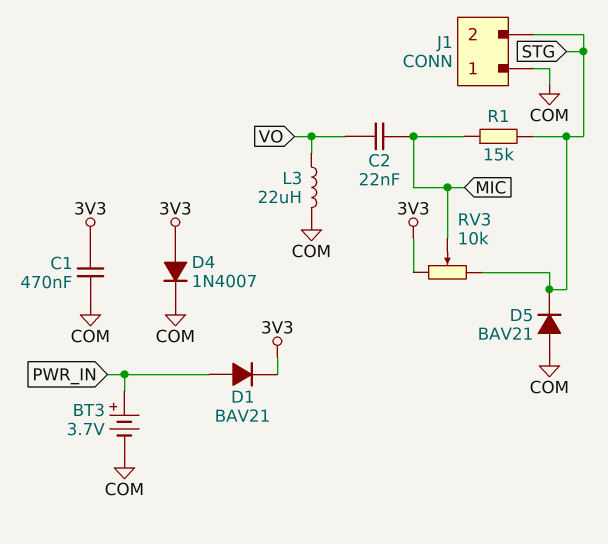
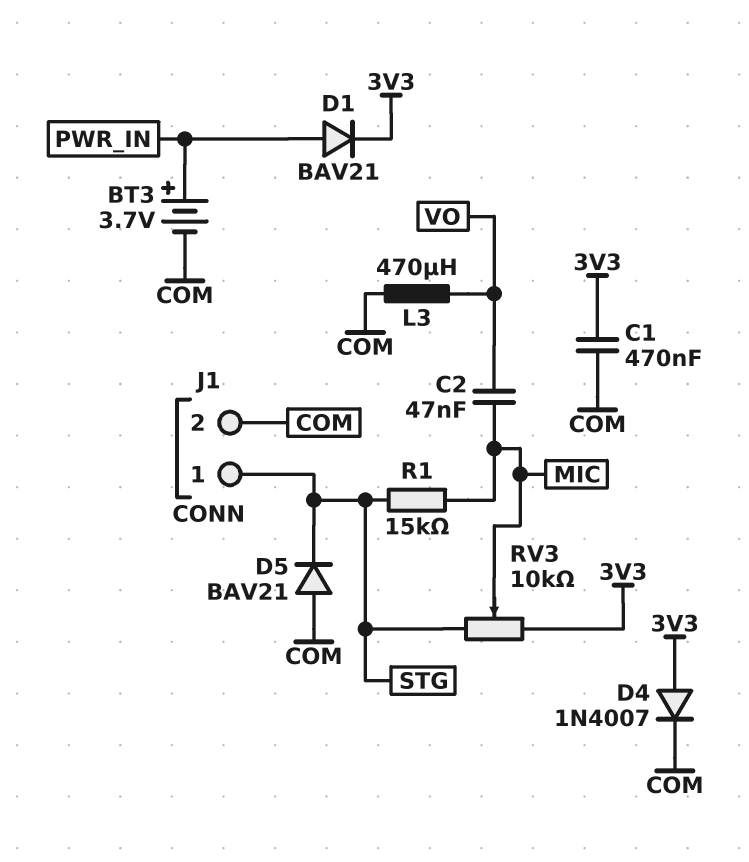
C2: 22nF (MIC, VO) -> 47nF (MIC, VO)
J1 pin 1: COM -> STG
J1 pin 2: STG -> COM
L3: 22uH (COM, VO) -> 470uH (COM, VO)

